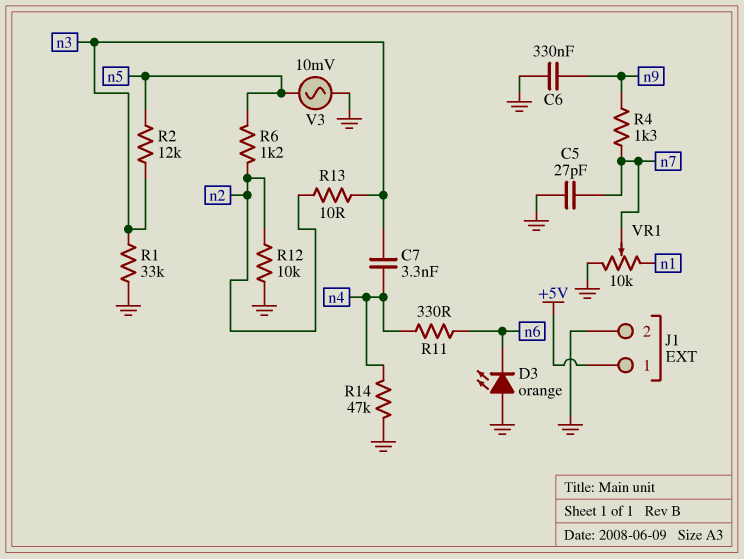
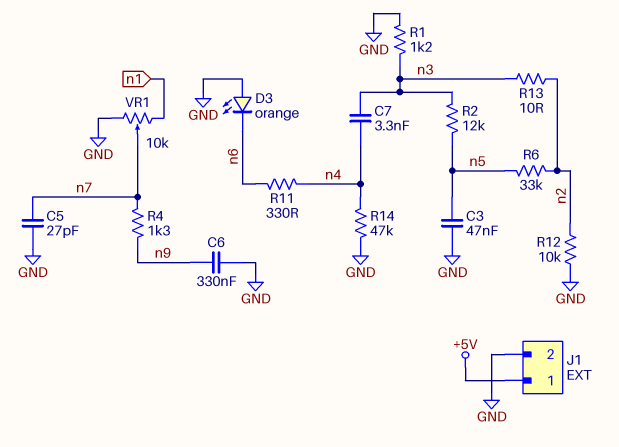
C3: none -> 47nF (GND, n5)
R1: 33k (GND, n3) -> 1.2k (GND, n3)
R6: 1.2k (n2, n5) -> 33k (n2, n5)
V3: AC 10mV (GND, n5) -> none

